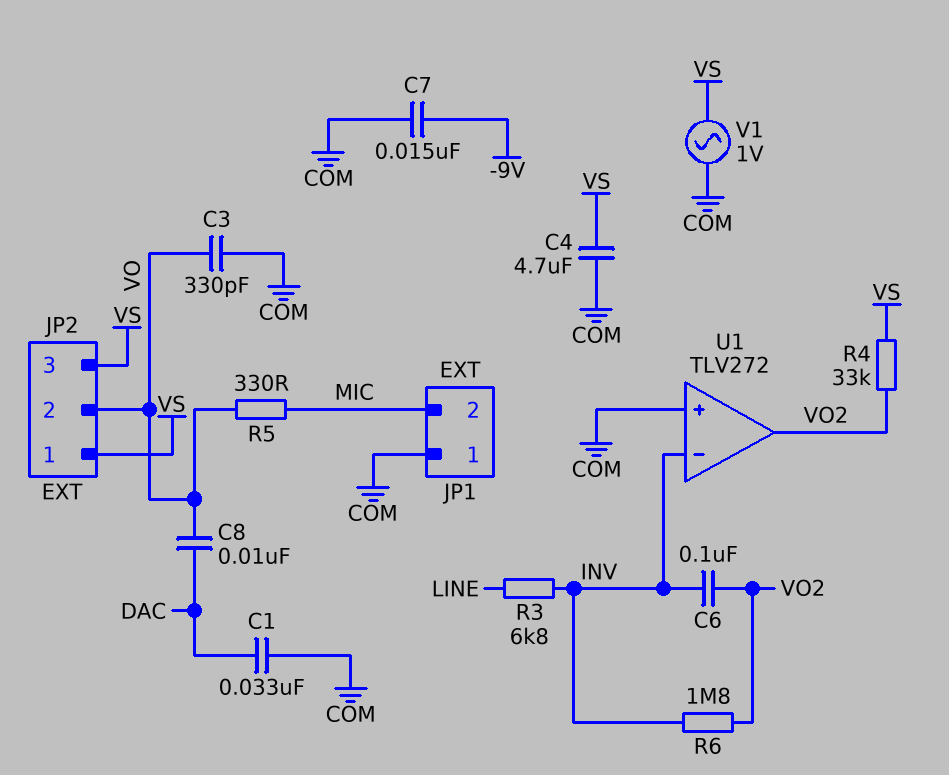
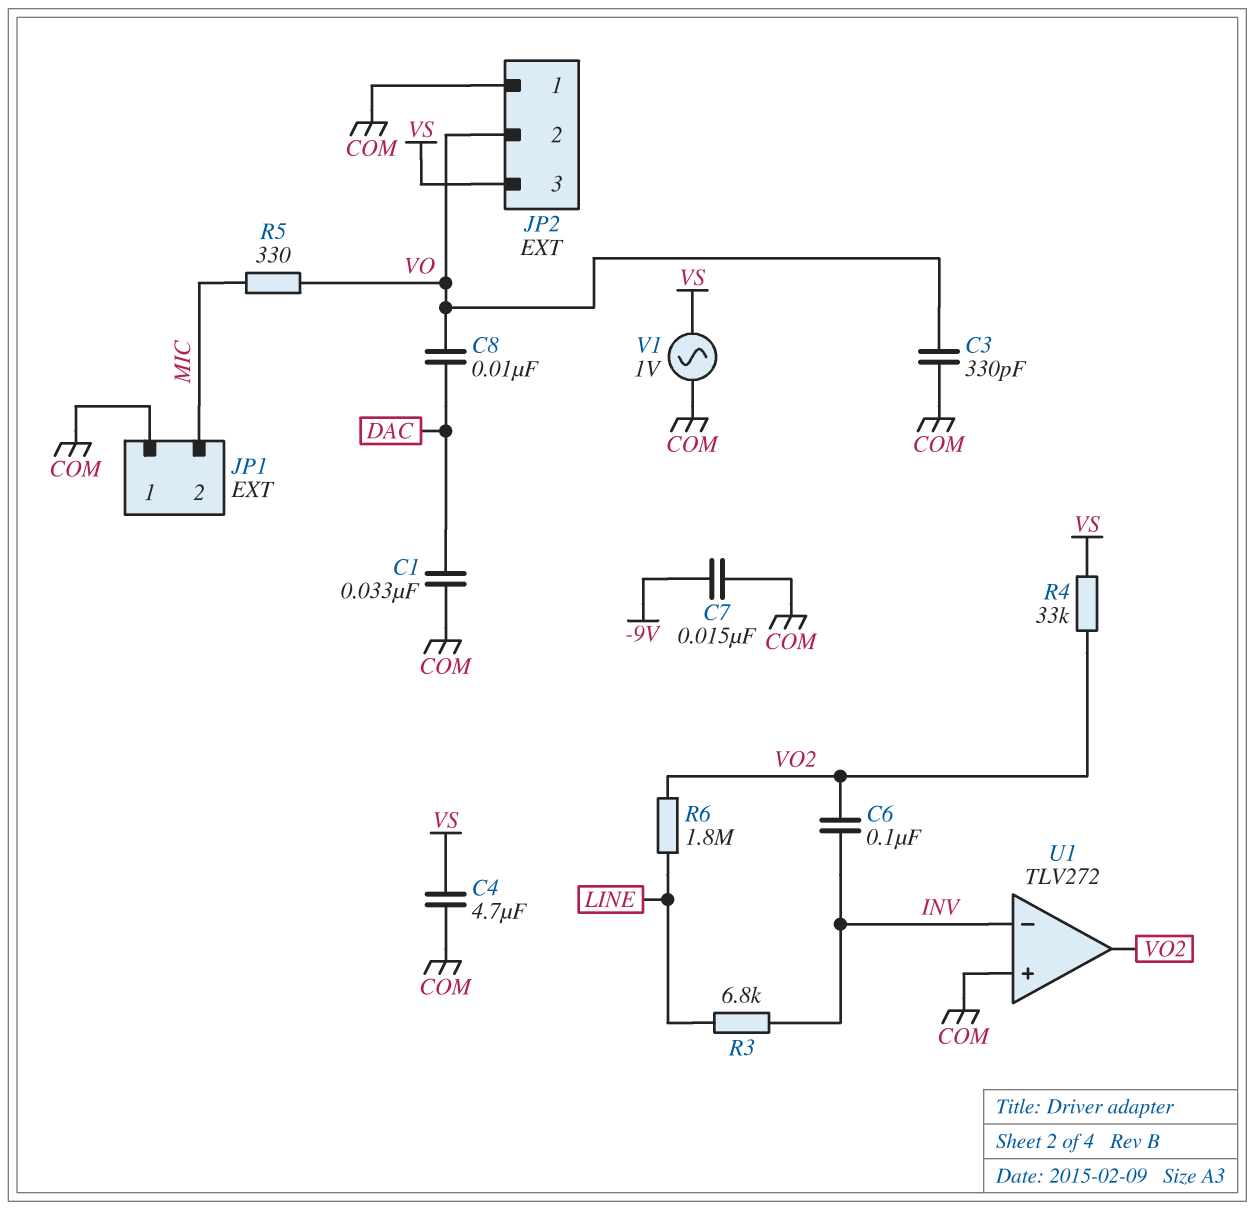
JP2 pin 1: VS -> COM
R6: 1.8M (INV, VO2) -> 1.8M (LINE, VO2)

